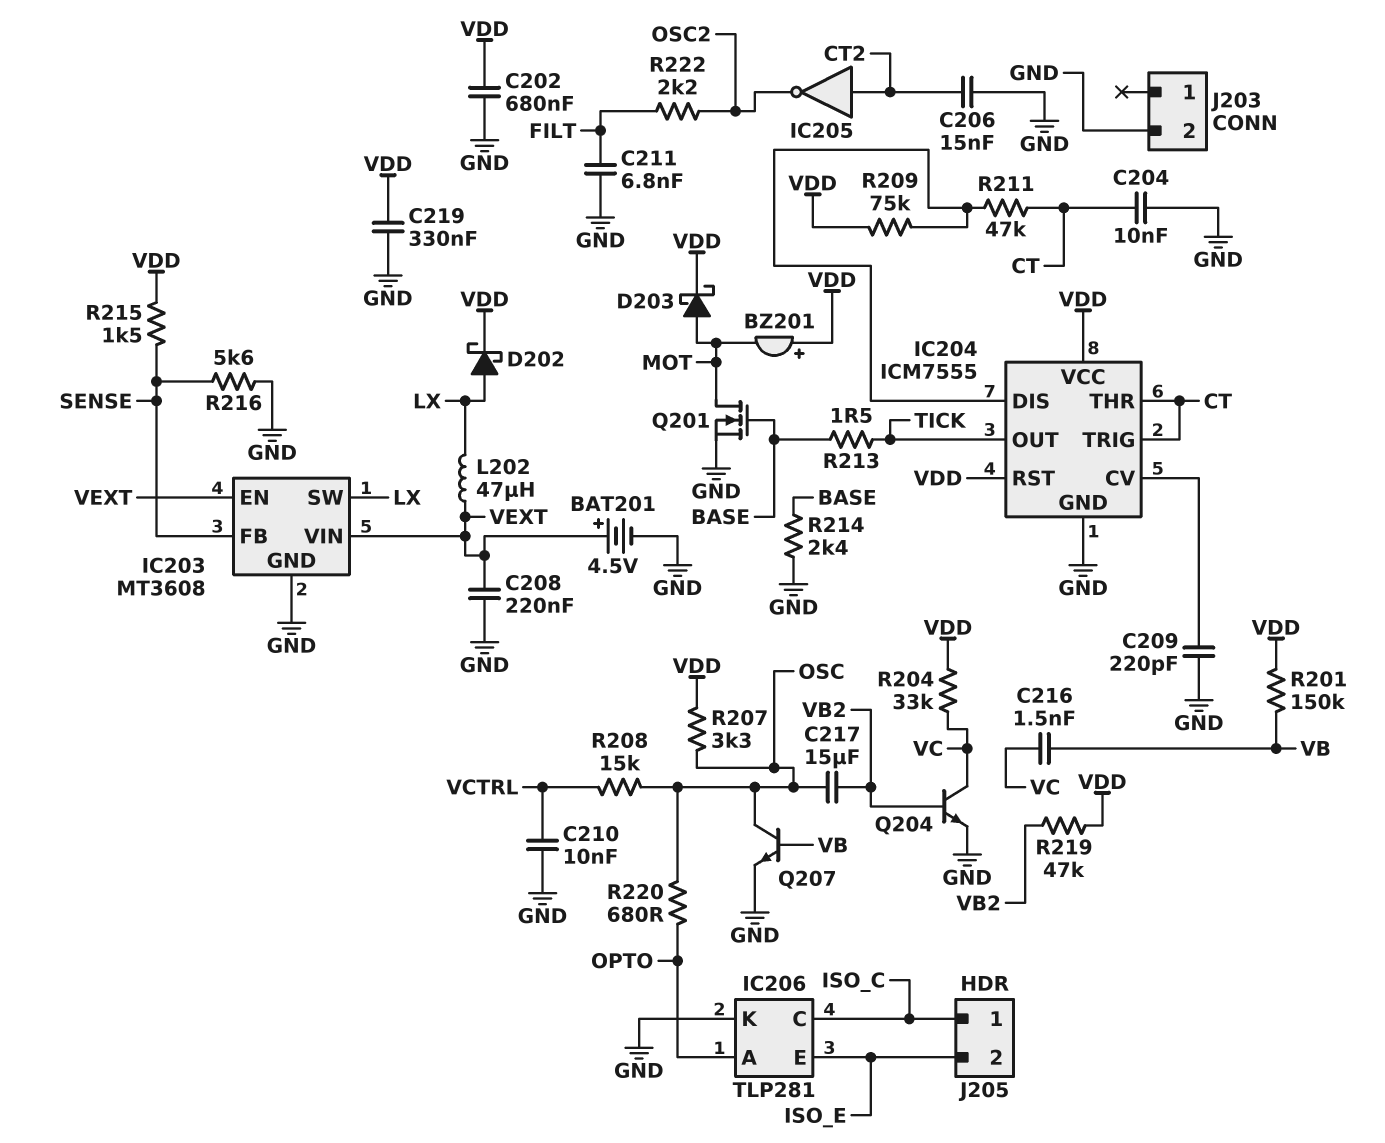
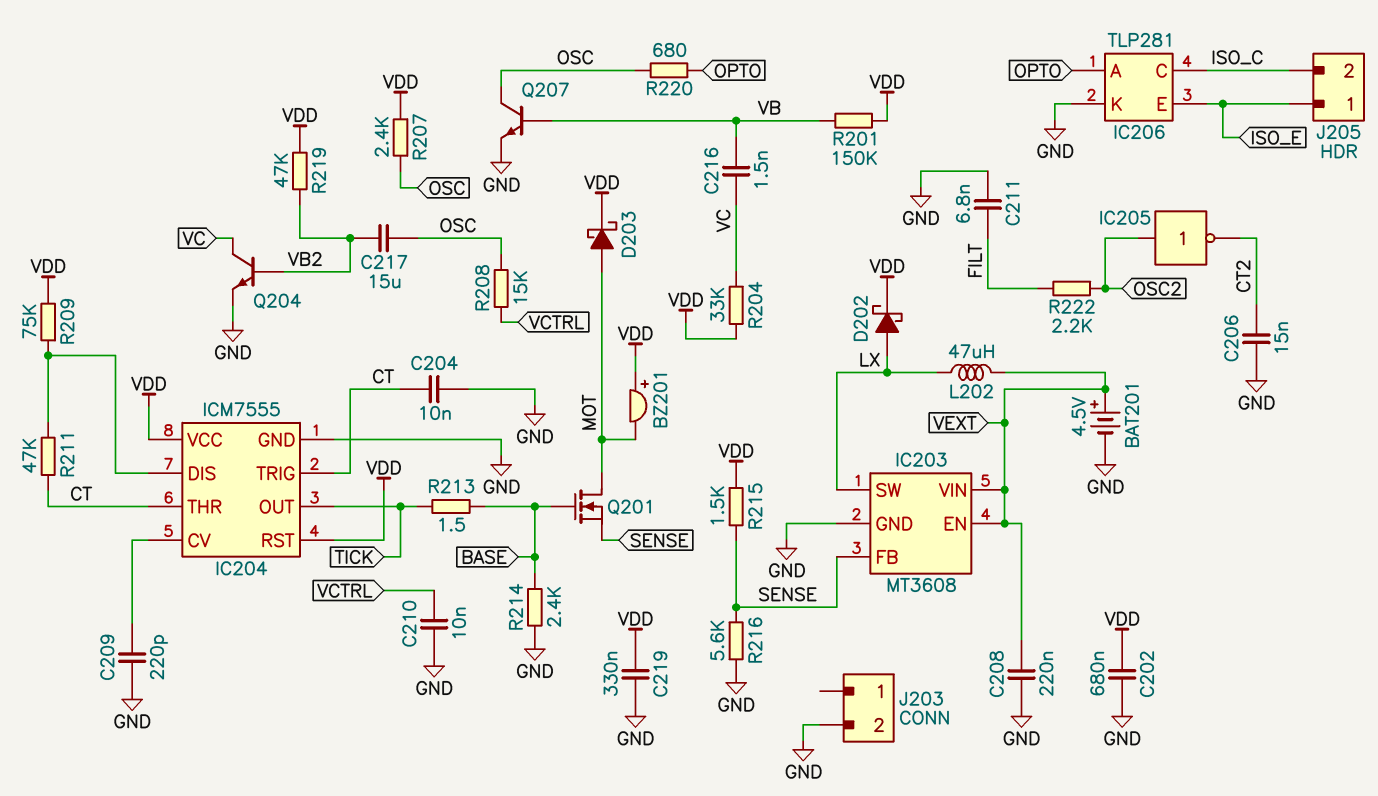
IC205: NOT (in CT2, out OSC2) -> NOT (in OSC2, out CT2)
J205 pin 1: ISO_C -> ISO_E
J205 pin 2: ISO_E -> ISO_C
Q201: NMOS (G BASE, D MOT, S GND) -> NMOS (G BASE, D MOT, S SENSE)
R207: 3.3k (OSC, VDD) -> 2.4k (OSC, VDD)

